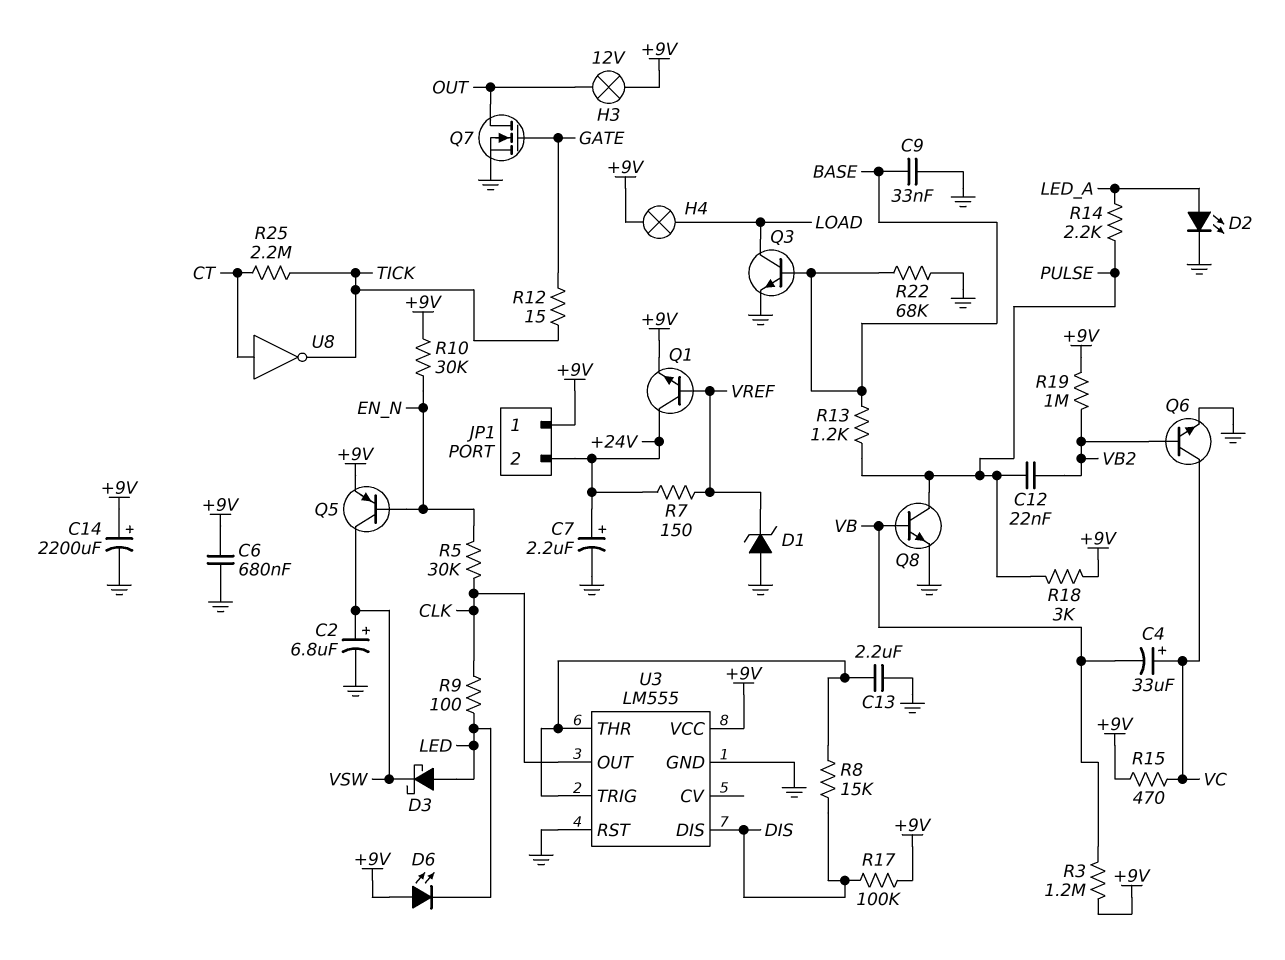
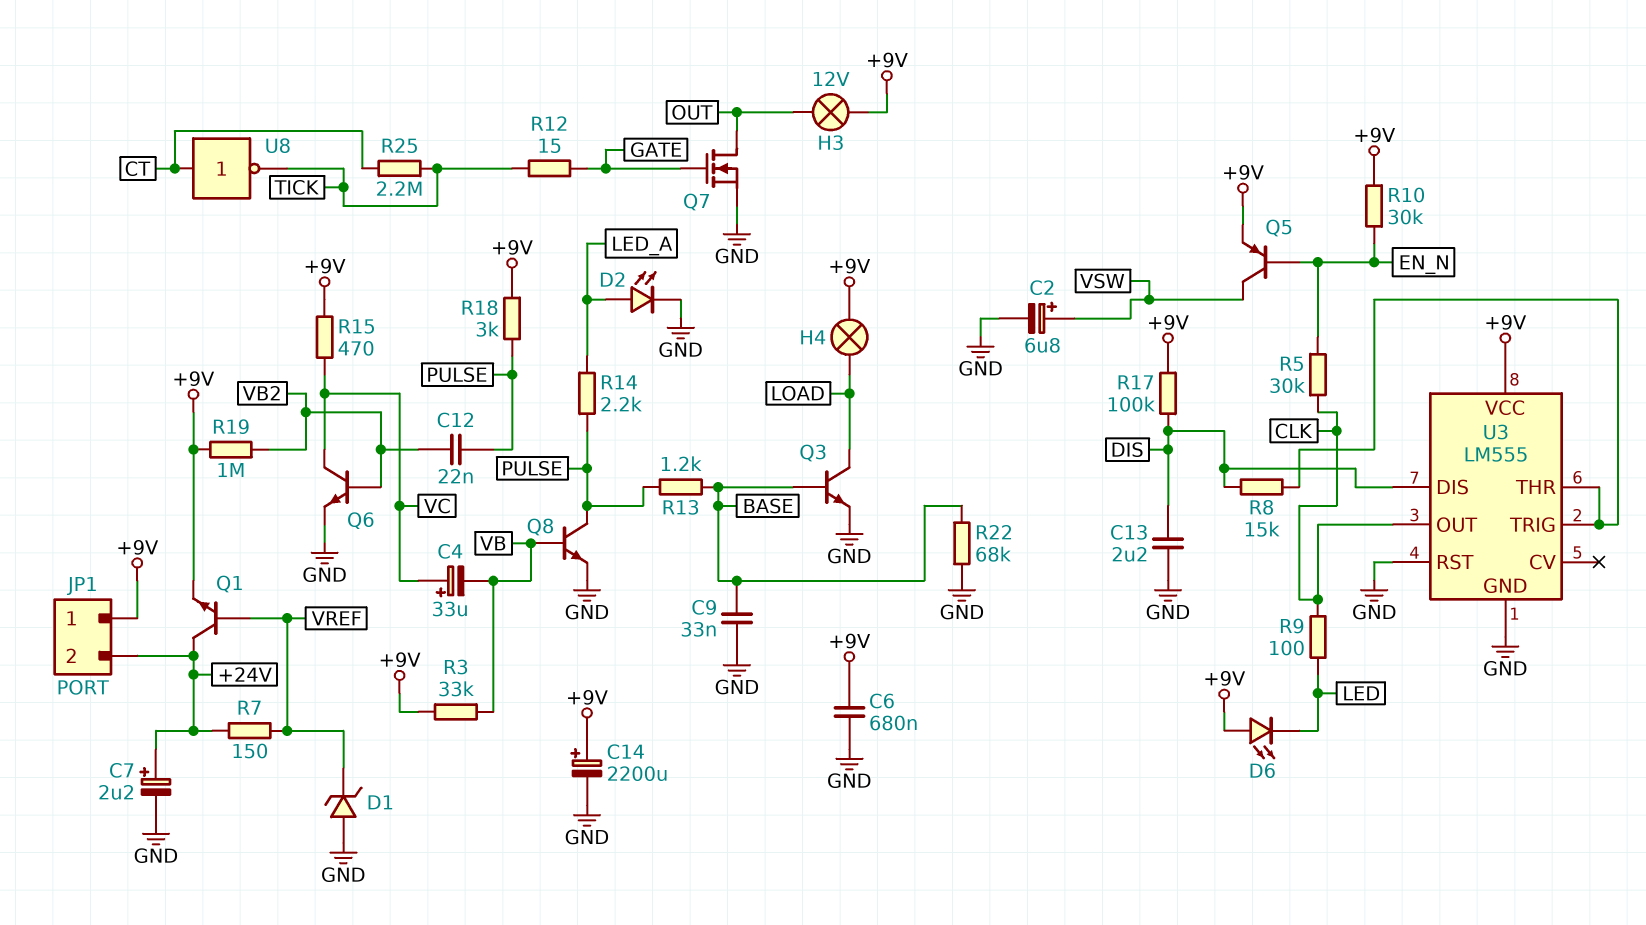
C13: 2.2uF (GND, U3/THR) -> 2.2uF (DIS, GND)
D3: schottky (A LED, K VSW) -> none
R3: 1.2M (+9V, VB) -> 33k (+9V, VB)

